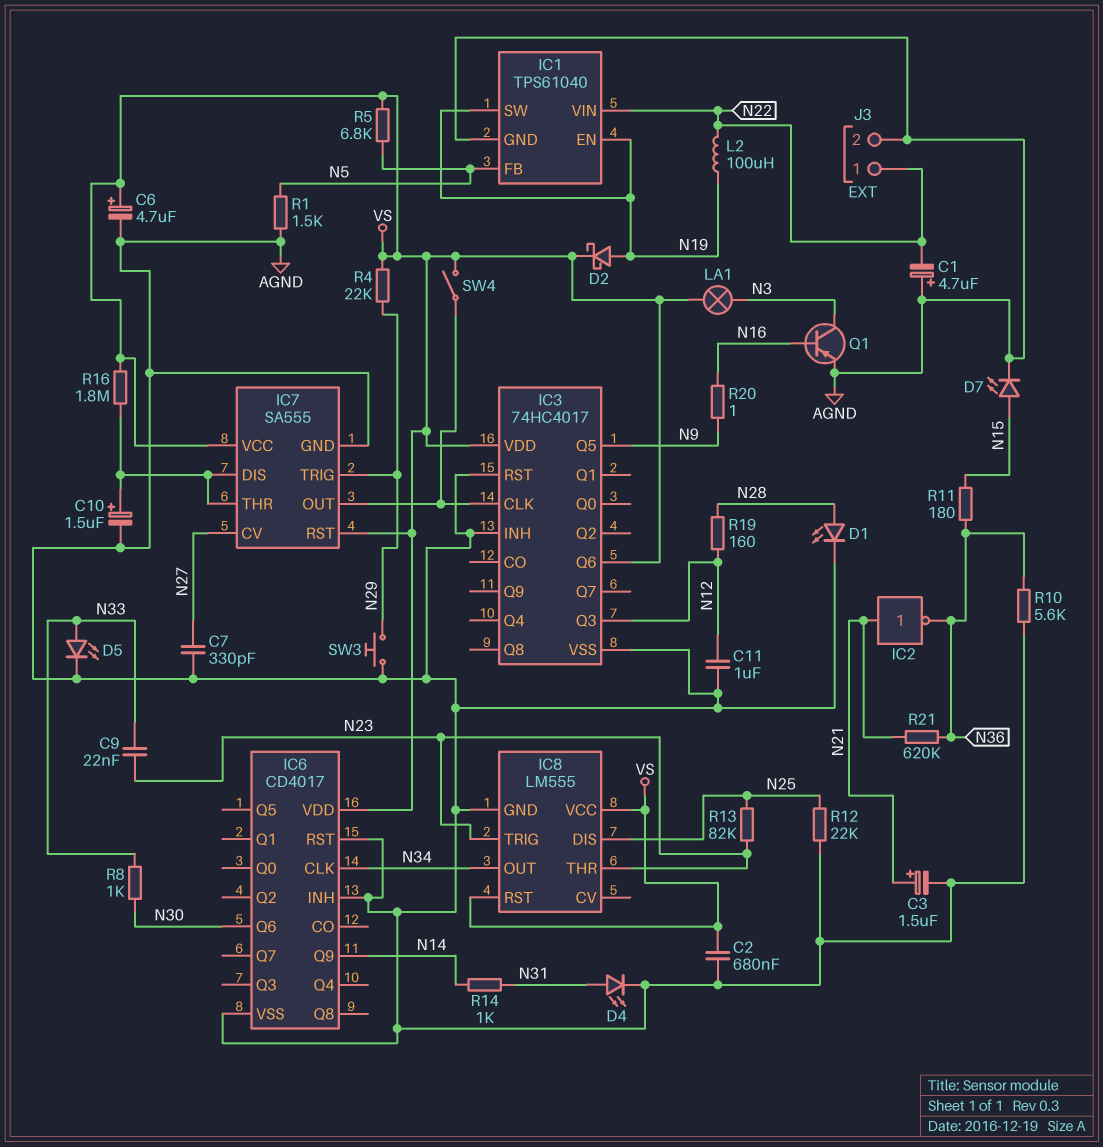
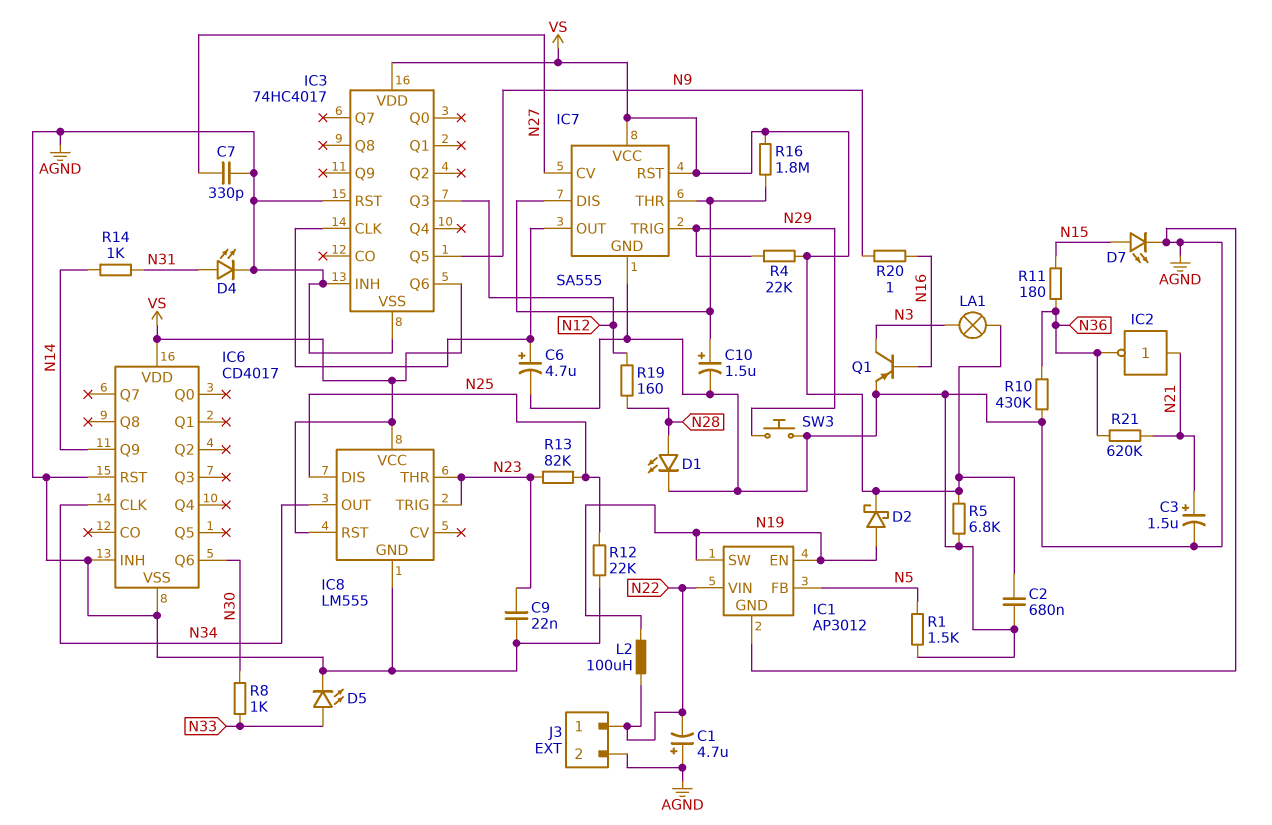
C6: 4.7uF (plus VS, minus AGND) -> 4.7uF (plus IC3/CLK, minus AGND)
C9: 22nF (N23, N33) -> 22nF (AGND, N23)
C11: 1uF (AGND, N12) -> none
IC1: TPS61040 -> AP3012
R5: 6.8k (N5, VS) -> 6.8k (AGND, VS)
R10: 5.6k (AGND, N36) -> 430k (AGND, N36)
SW4: switch (IC3/CLK, VS) -> none

